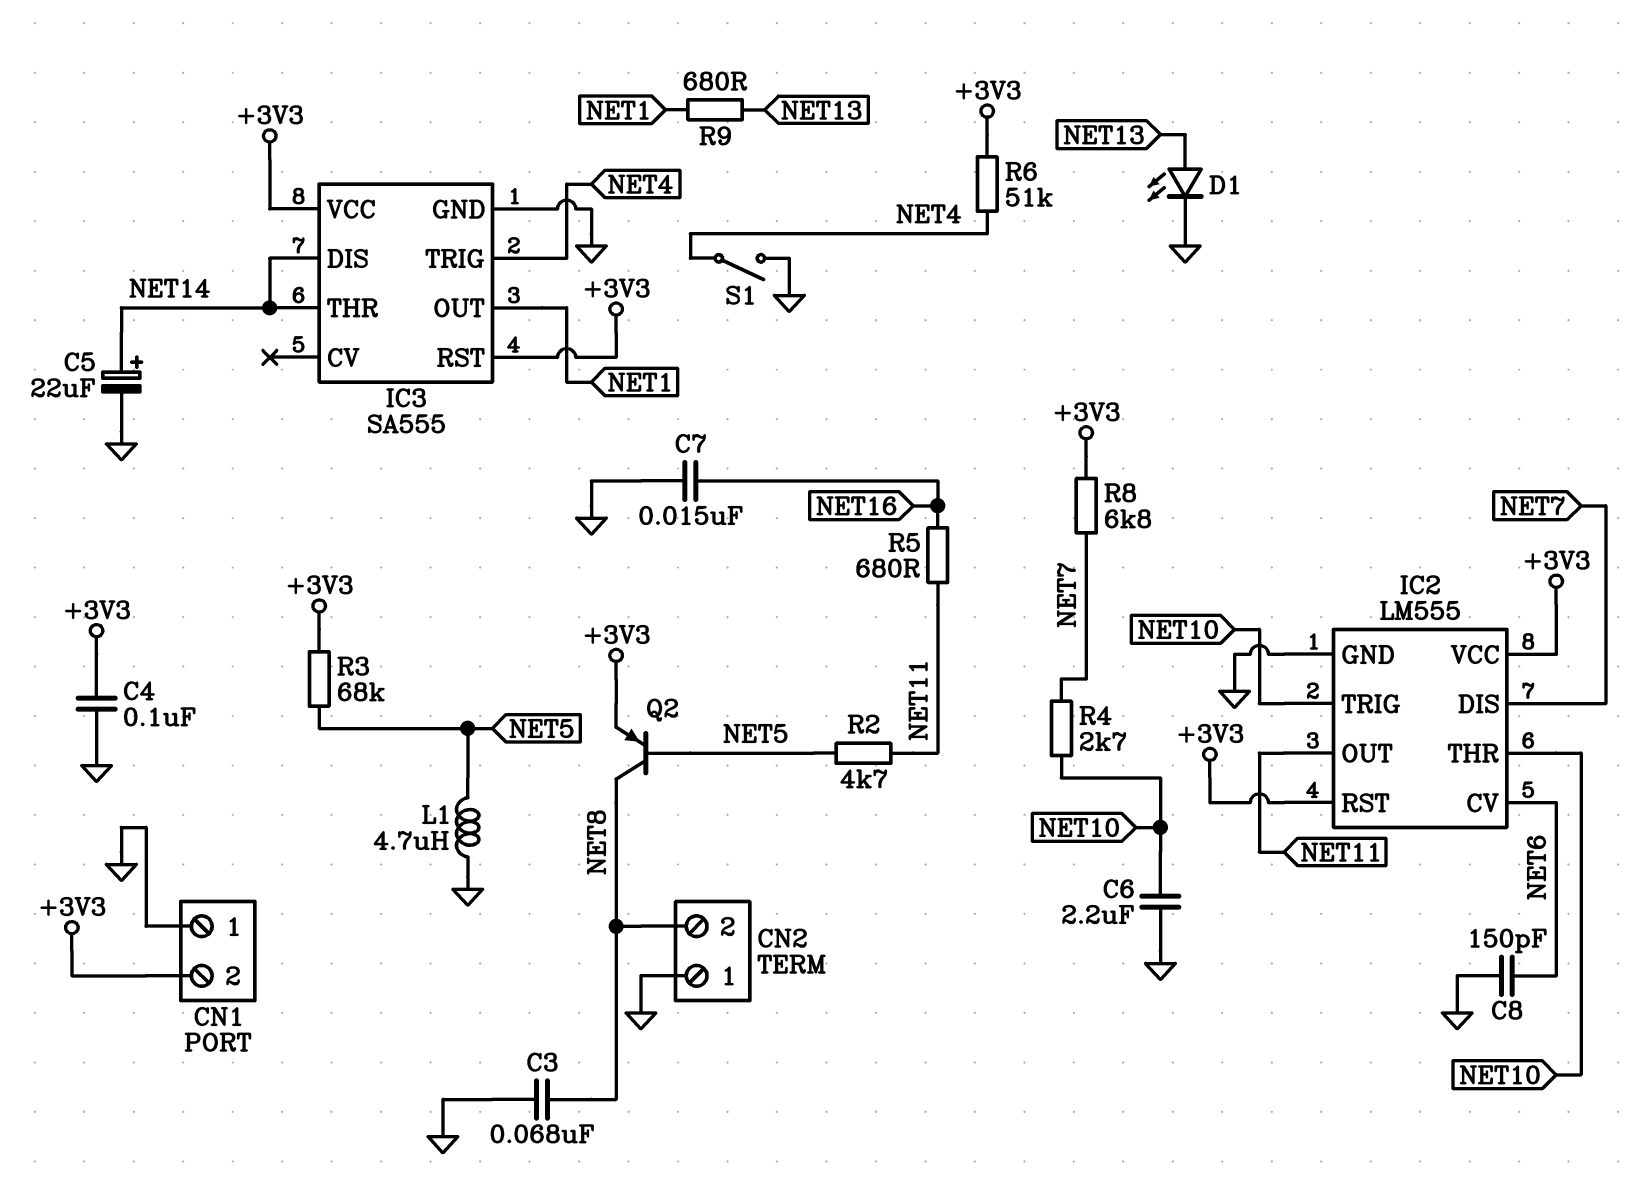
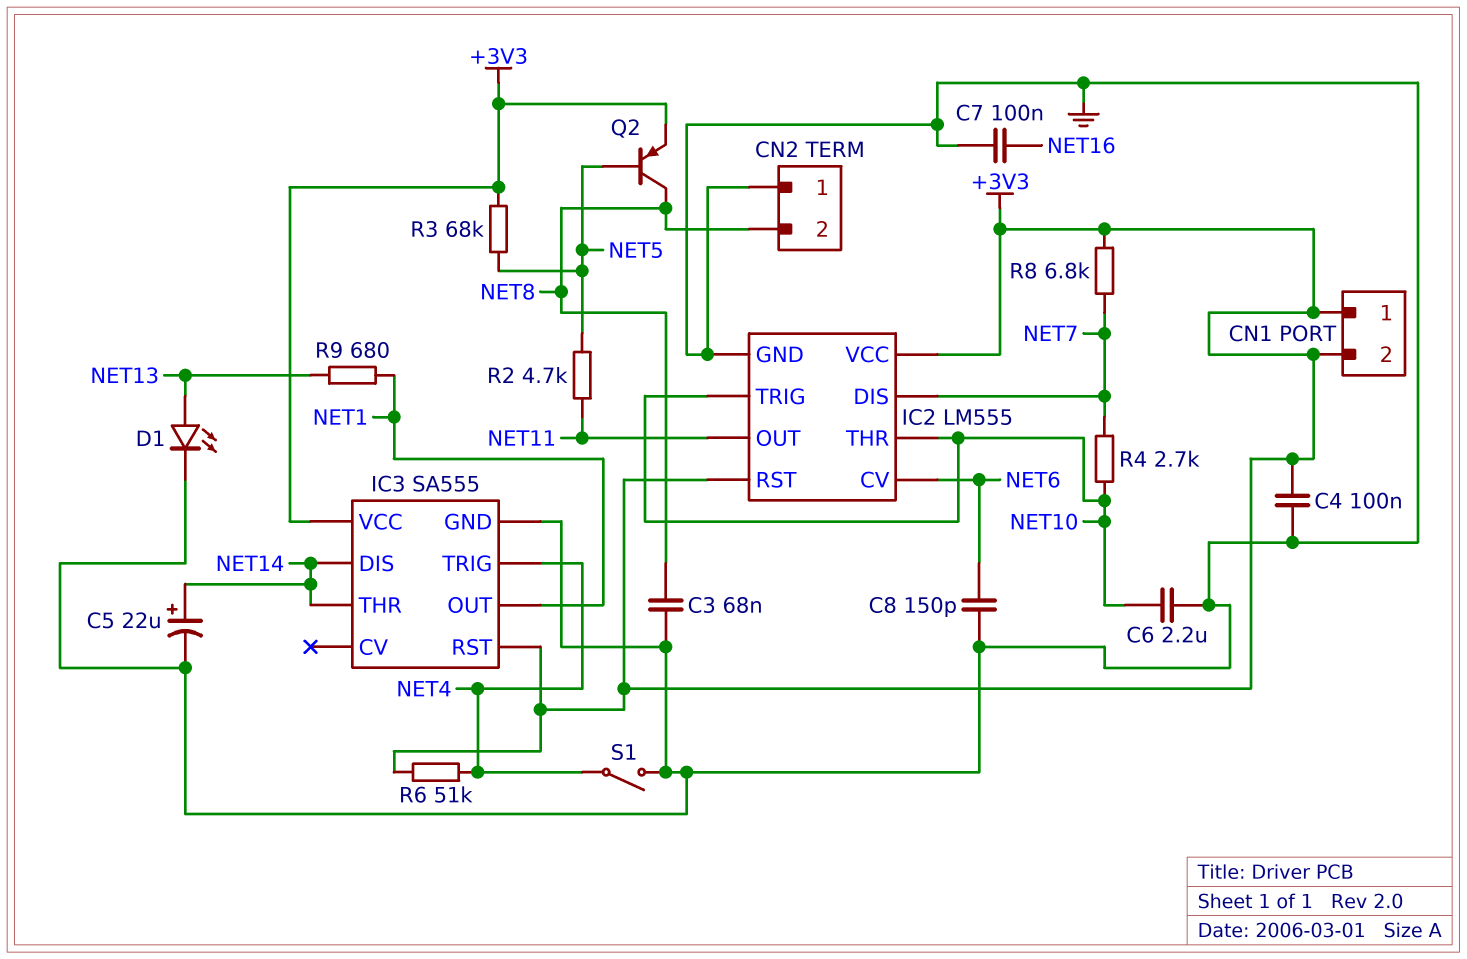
C7: 15nF (GND, NET16) -> 100nF (GND, NET16)
CN1 pin 1: GND -> +3V3
L1: 4.7uH (GND, NET5) -> none
R5: 680 (NET11, NET16) -> none

